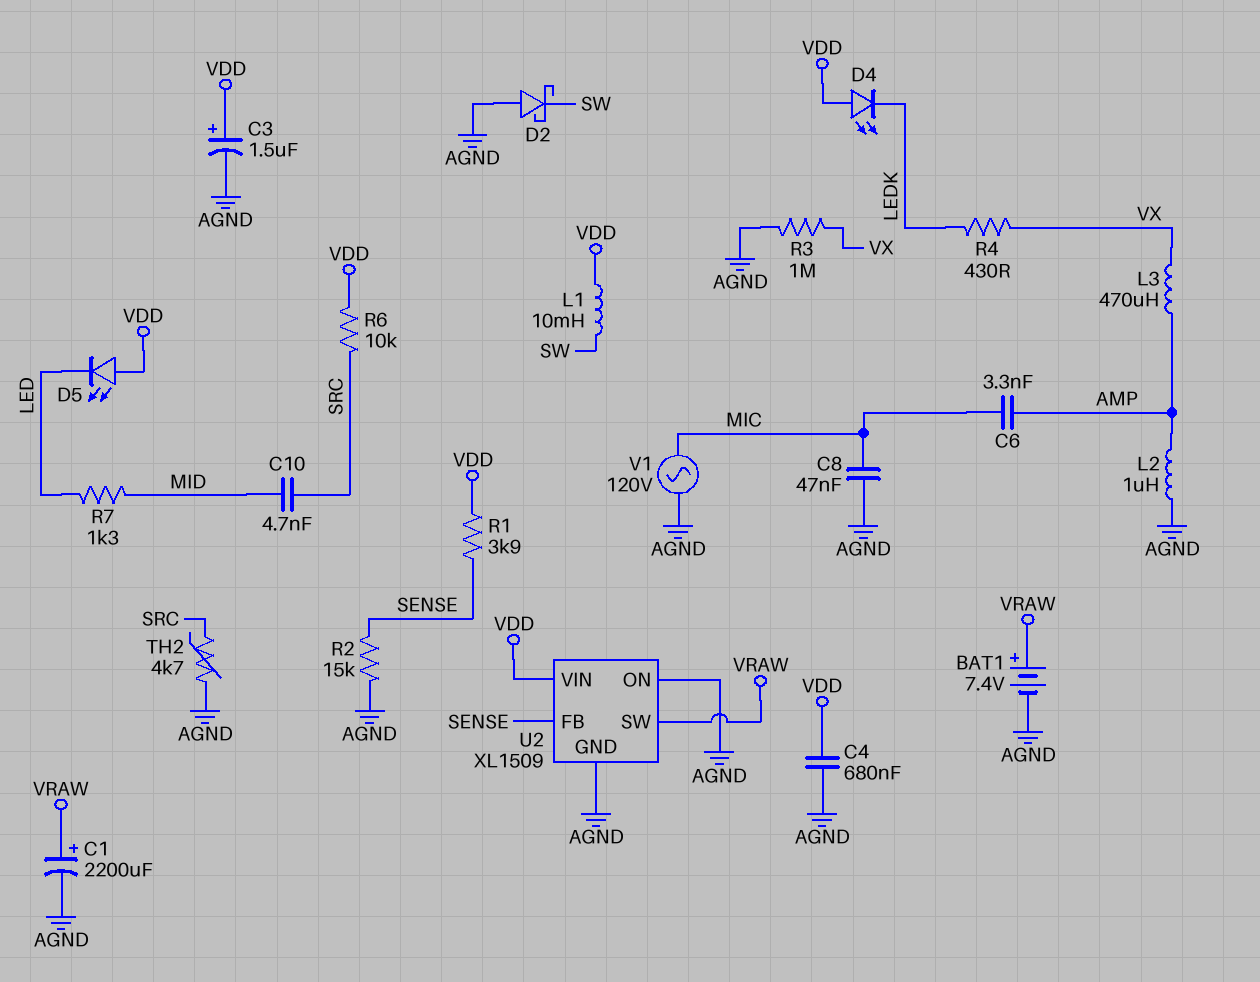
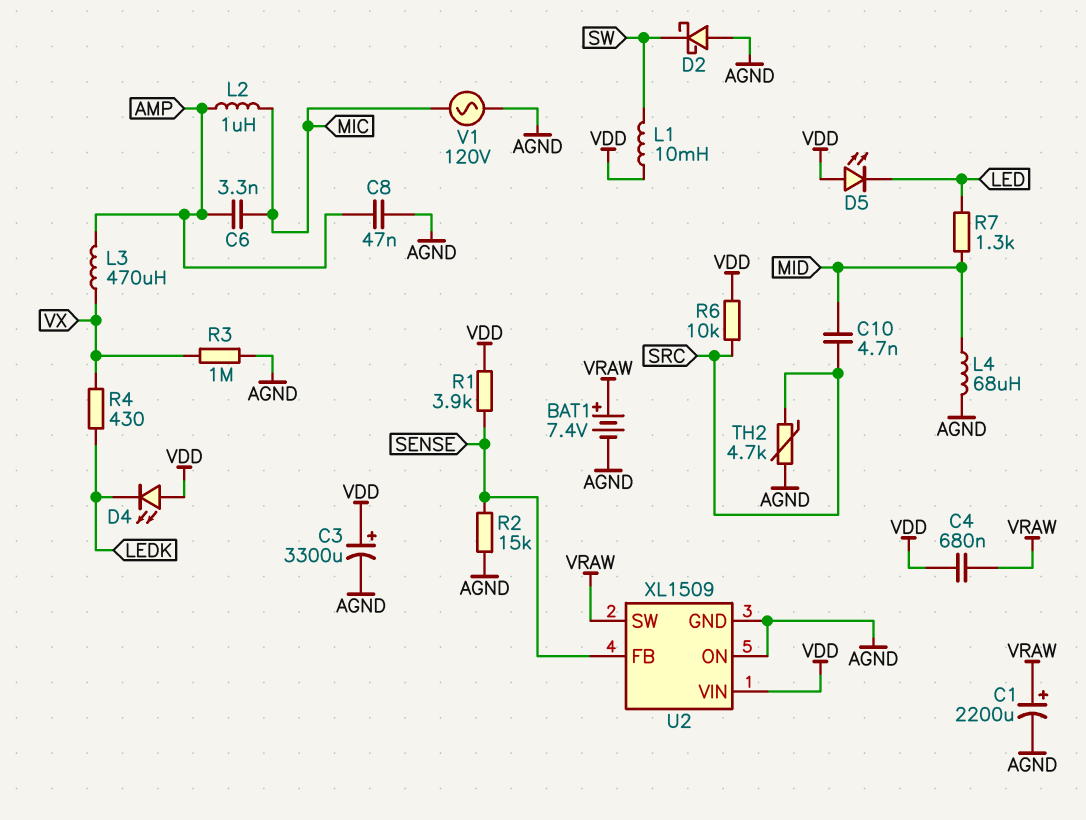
C3: 1.5uF (plus VDD, minus AGND) -> 3300uF (plus VDD, minus AGND)
C4: 680nF (AGND, VDD) -> 680nF (VDD, VRAW)
C8: 47nF (AGND, MIC) -> 47nF (AGND, AMP)
L2: 1uH (AGND, AMP) -> 1uH (AMP, MIC)
L4: none -> 68uH (AGND, MID)

